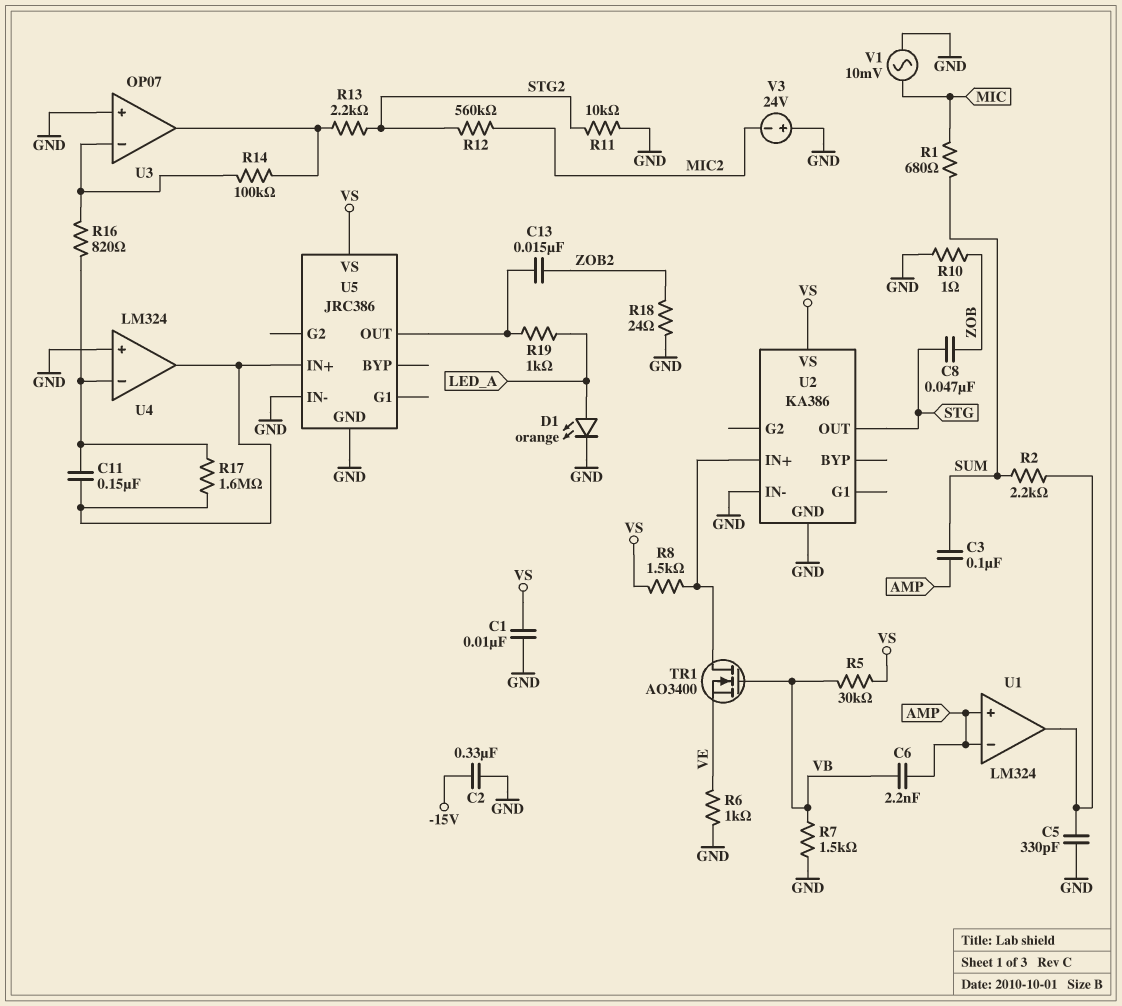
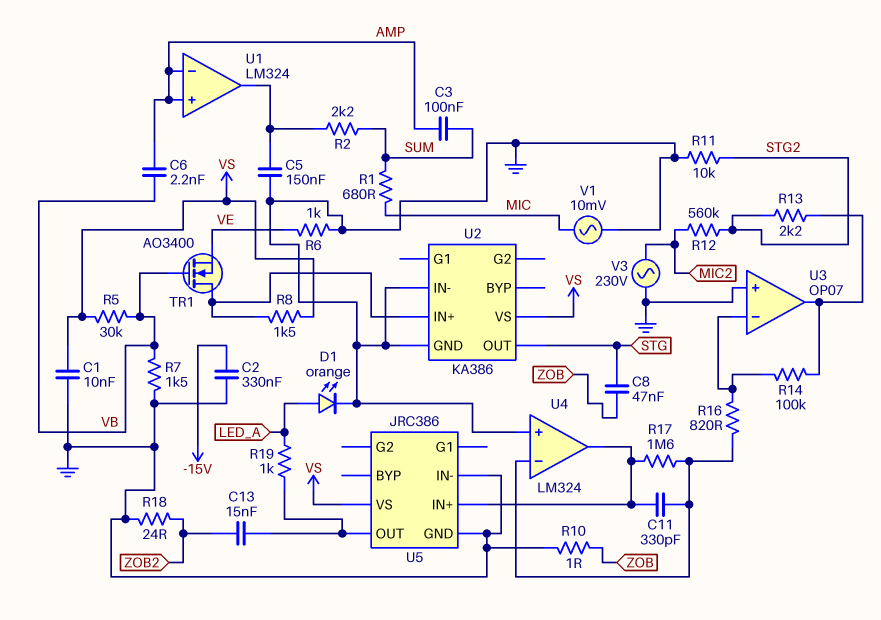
C5: 330pF (GND, U1/out) -> 150nF (GND, U1/out)
C11: 150nF (U4/in-, U4/out) -> 330pF (U4/in-, U4/out)
V3: 24V (plus GND, minus MIC2) -> AC 230V (GND, MIC2)

